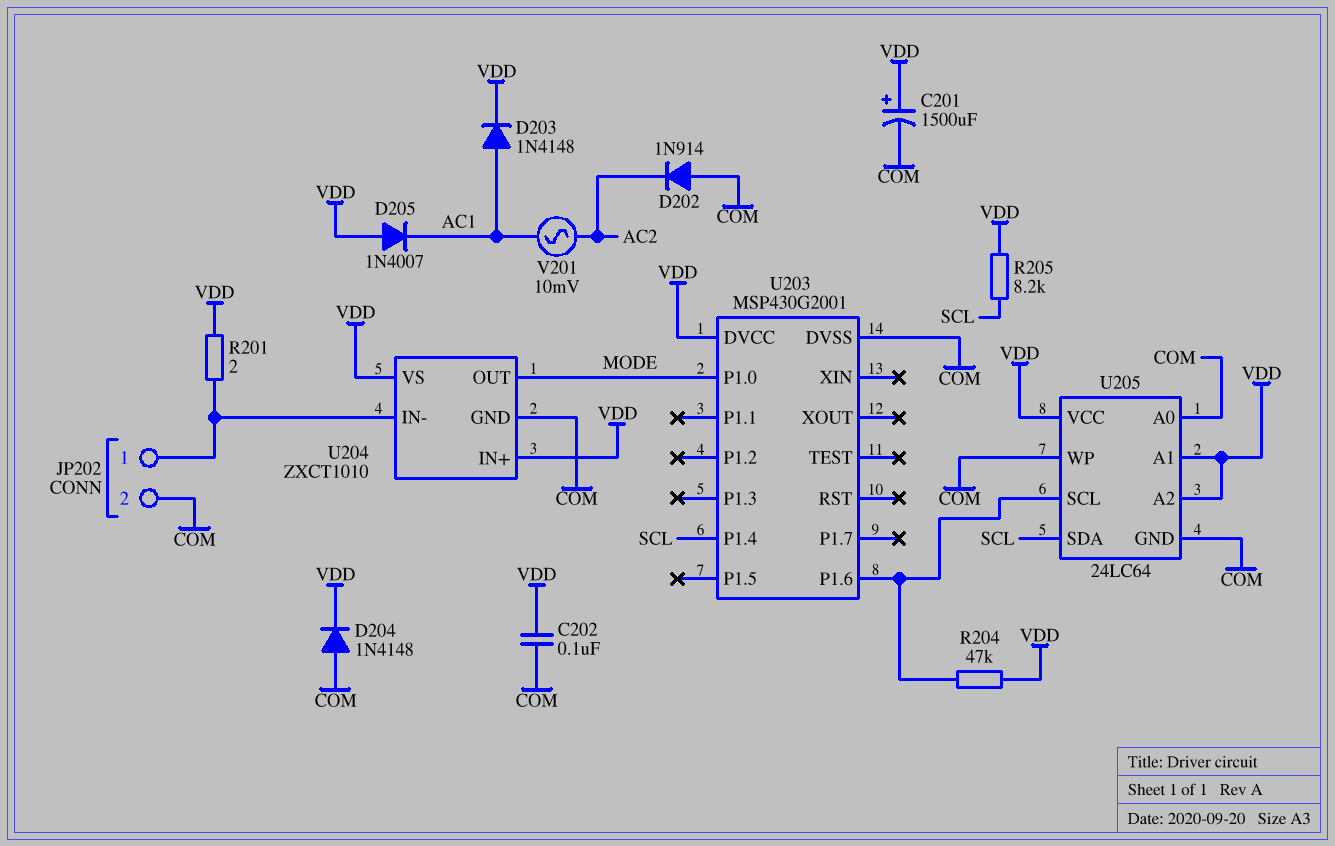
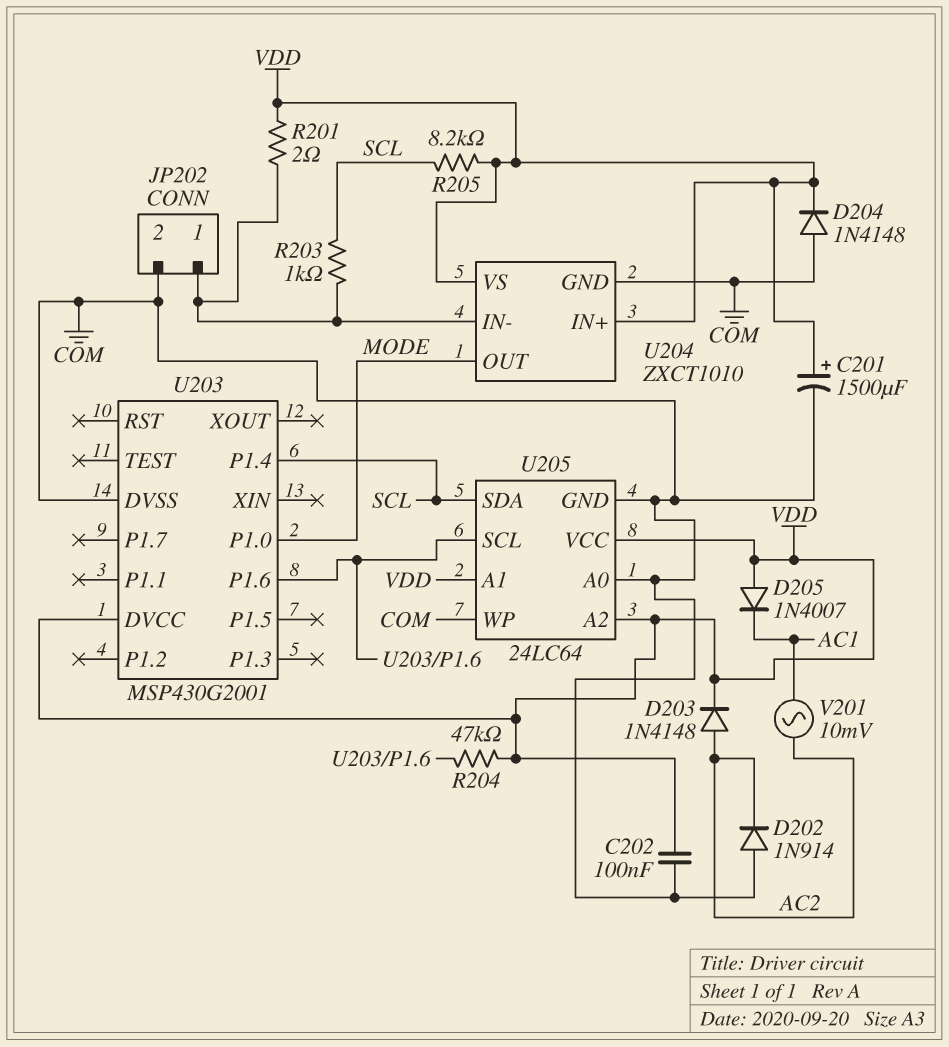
D203: diode 1N4148 (A AC1, K VDD) -> diode 1N4148 (A AC2, K VDD)
R203: none -> 1k (JP202/1, SCL)

